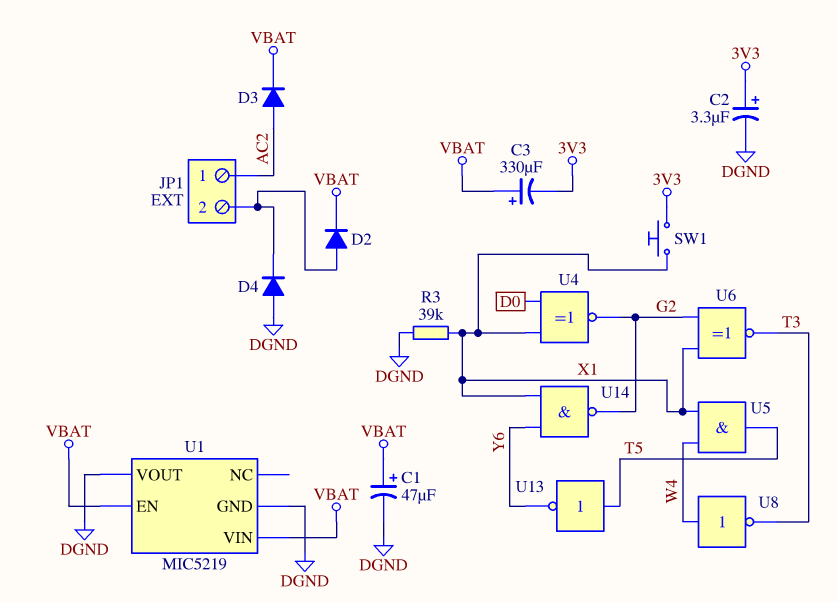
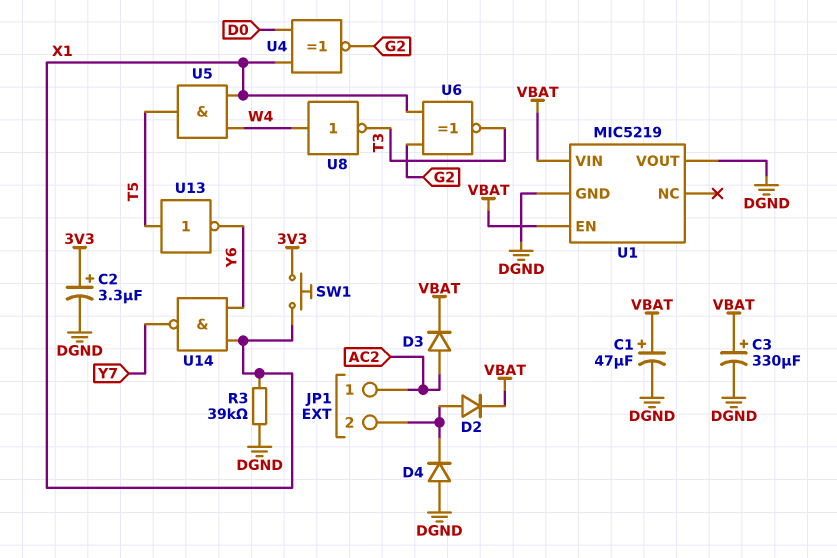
C3: 330uF (plus VBAT, minus 3V3) -> 330uF (plus VBAT, minus DGND)
U14: NAND (in X1, in Y6, out G2) -> NAND (in X1, in Y6, out Y7)

